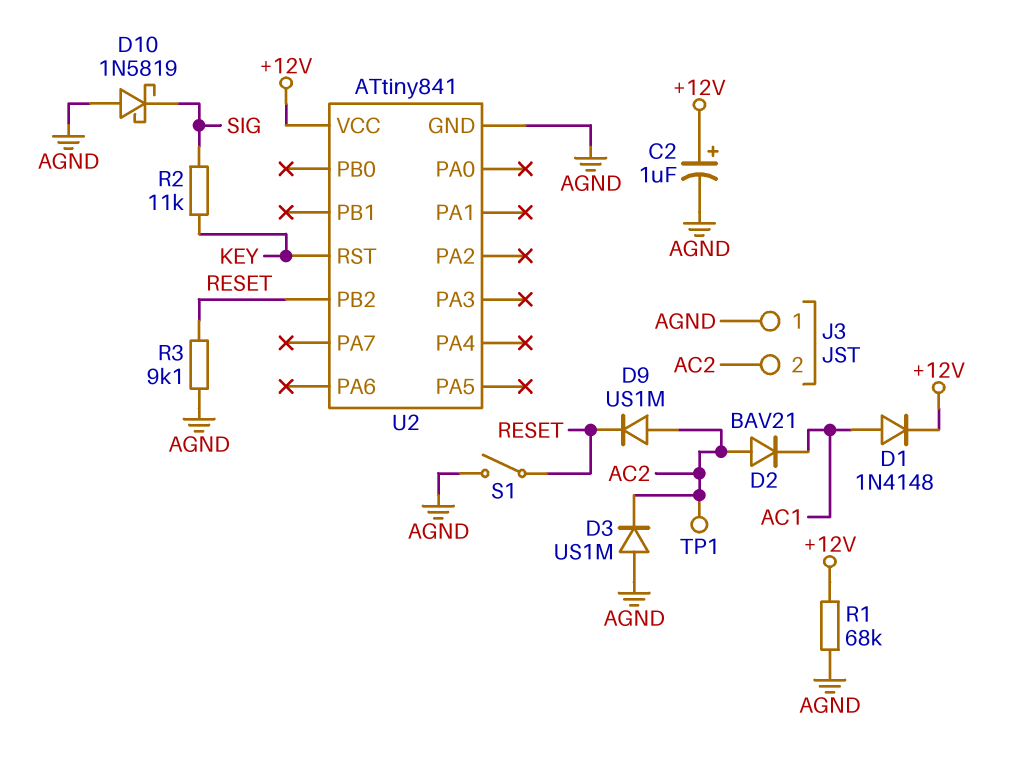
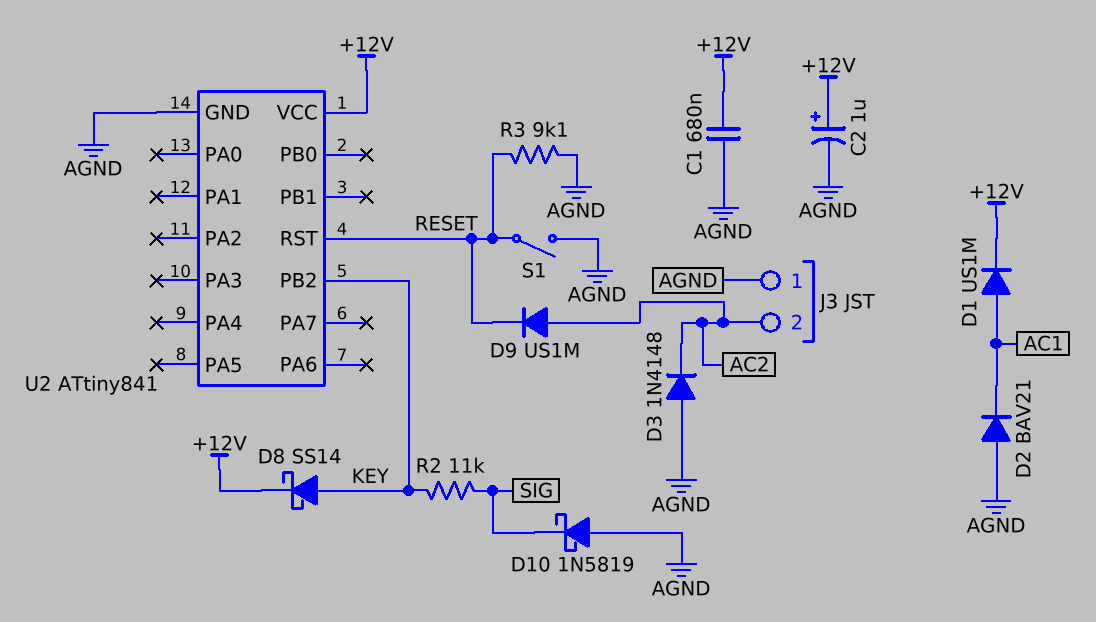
C1: none -> 680nF (+12V, AGND)
D1: diode 1N4148 (A AC1, K +12V) -> diode US1M (A AC1, K +12V)
D2: diode BAV21 (A AC2, K AC1) -> diode BAV21 (A AGND, K AC1)
D3: diode US1M (A AGND, K AC2) -> diode 1N4148 (A AGND, K AC2)
D8: none -> schottky SS14 (A KEY, K +12V)
R1: 68k (+12V, AGND) -> none
TP1: test point (AC2) -> none
U2 pin PB2: RESET -> KEY
U2 pin RST: KEY -> RESET

